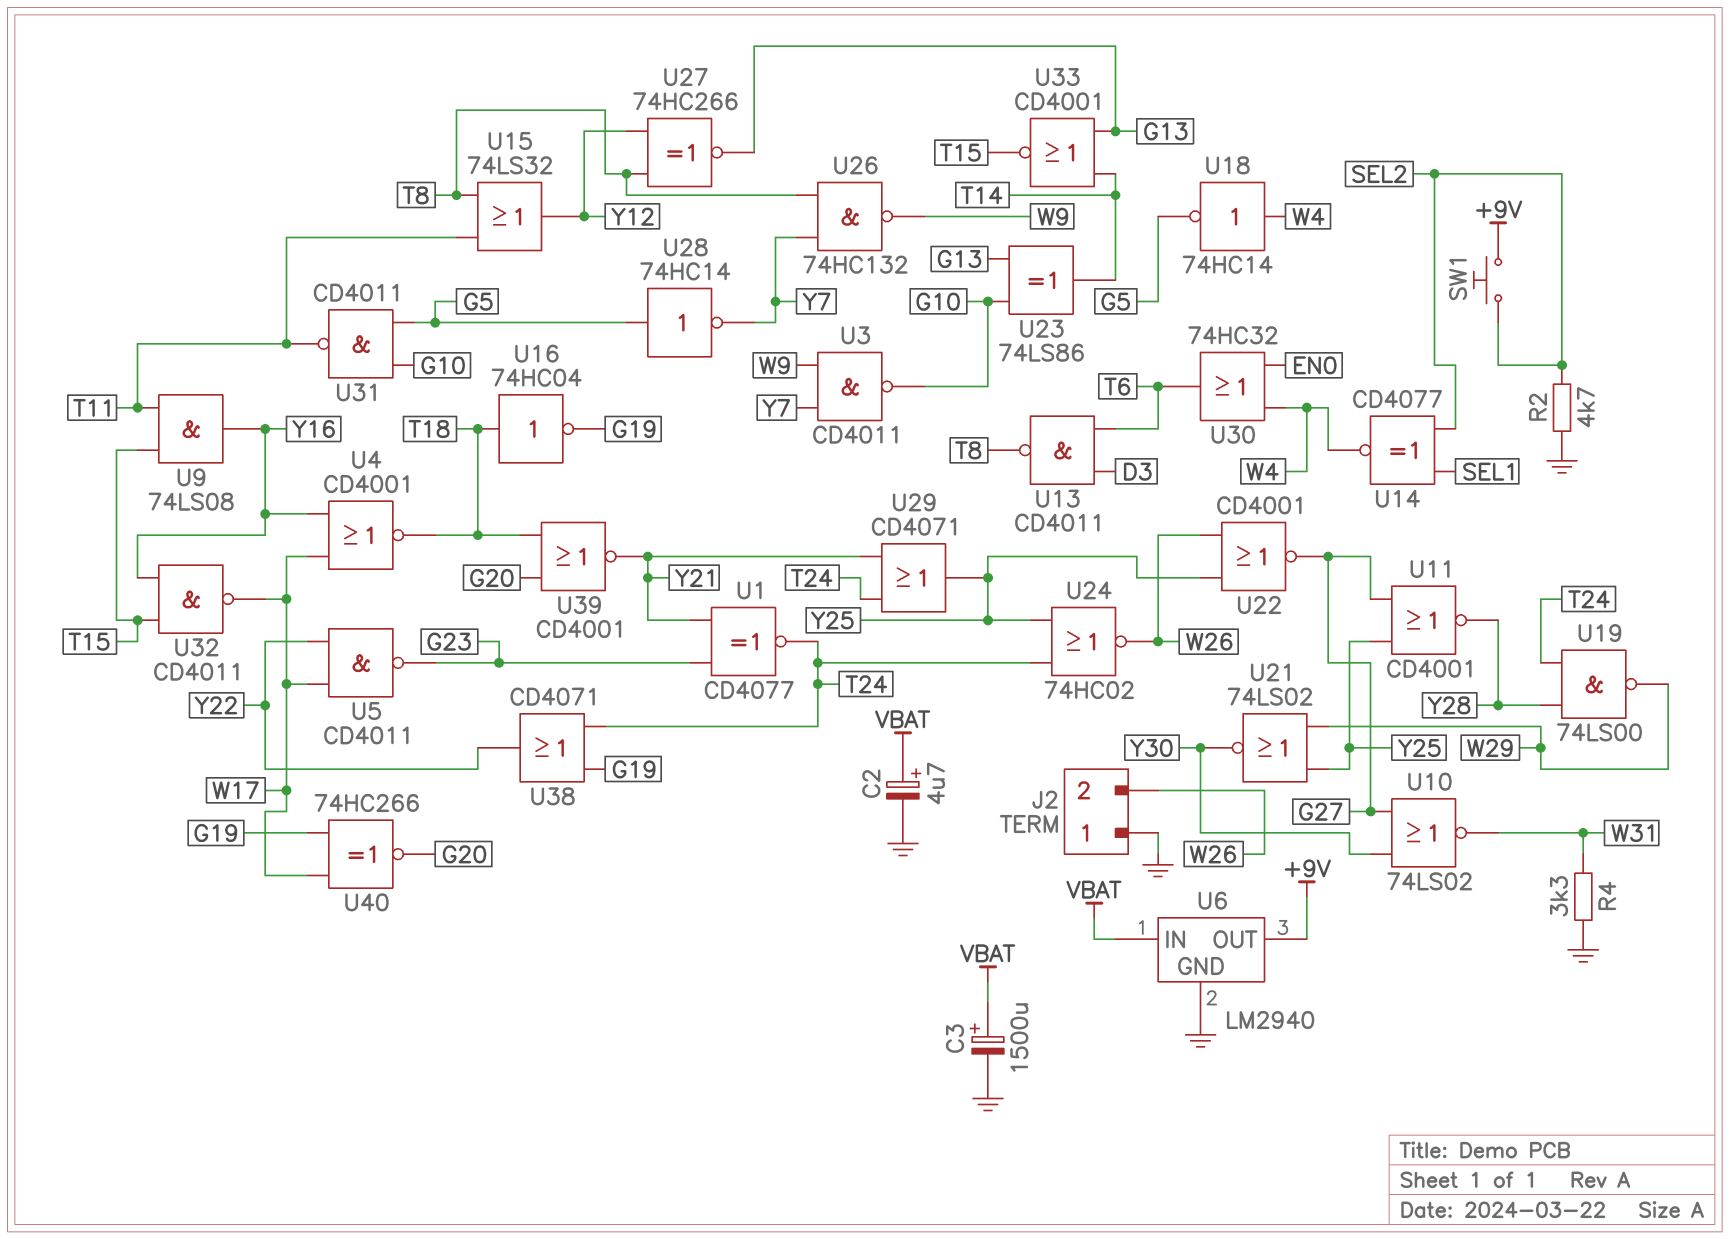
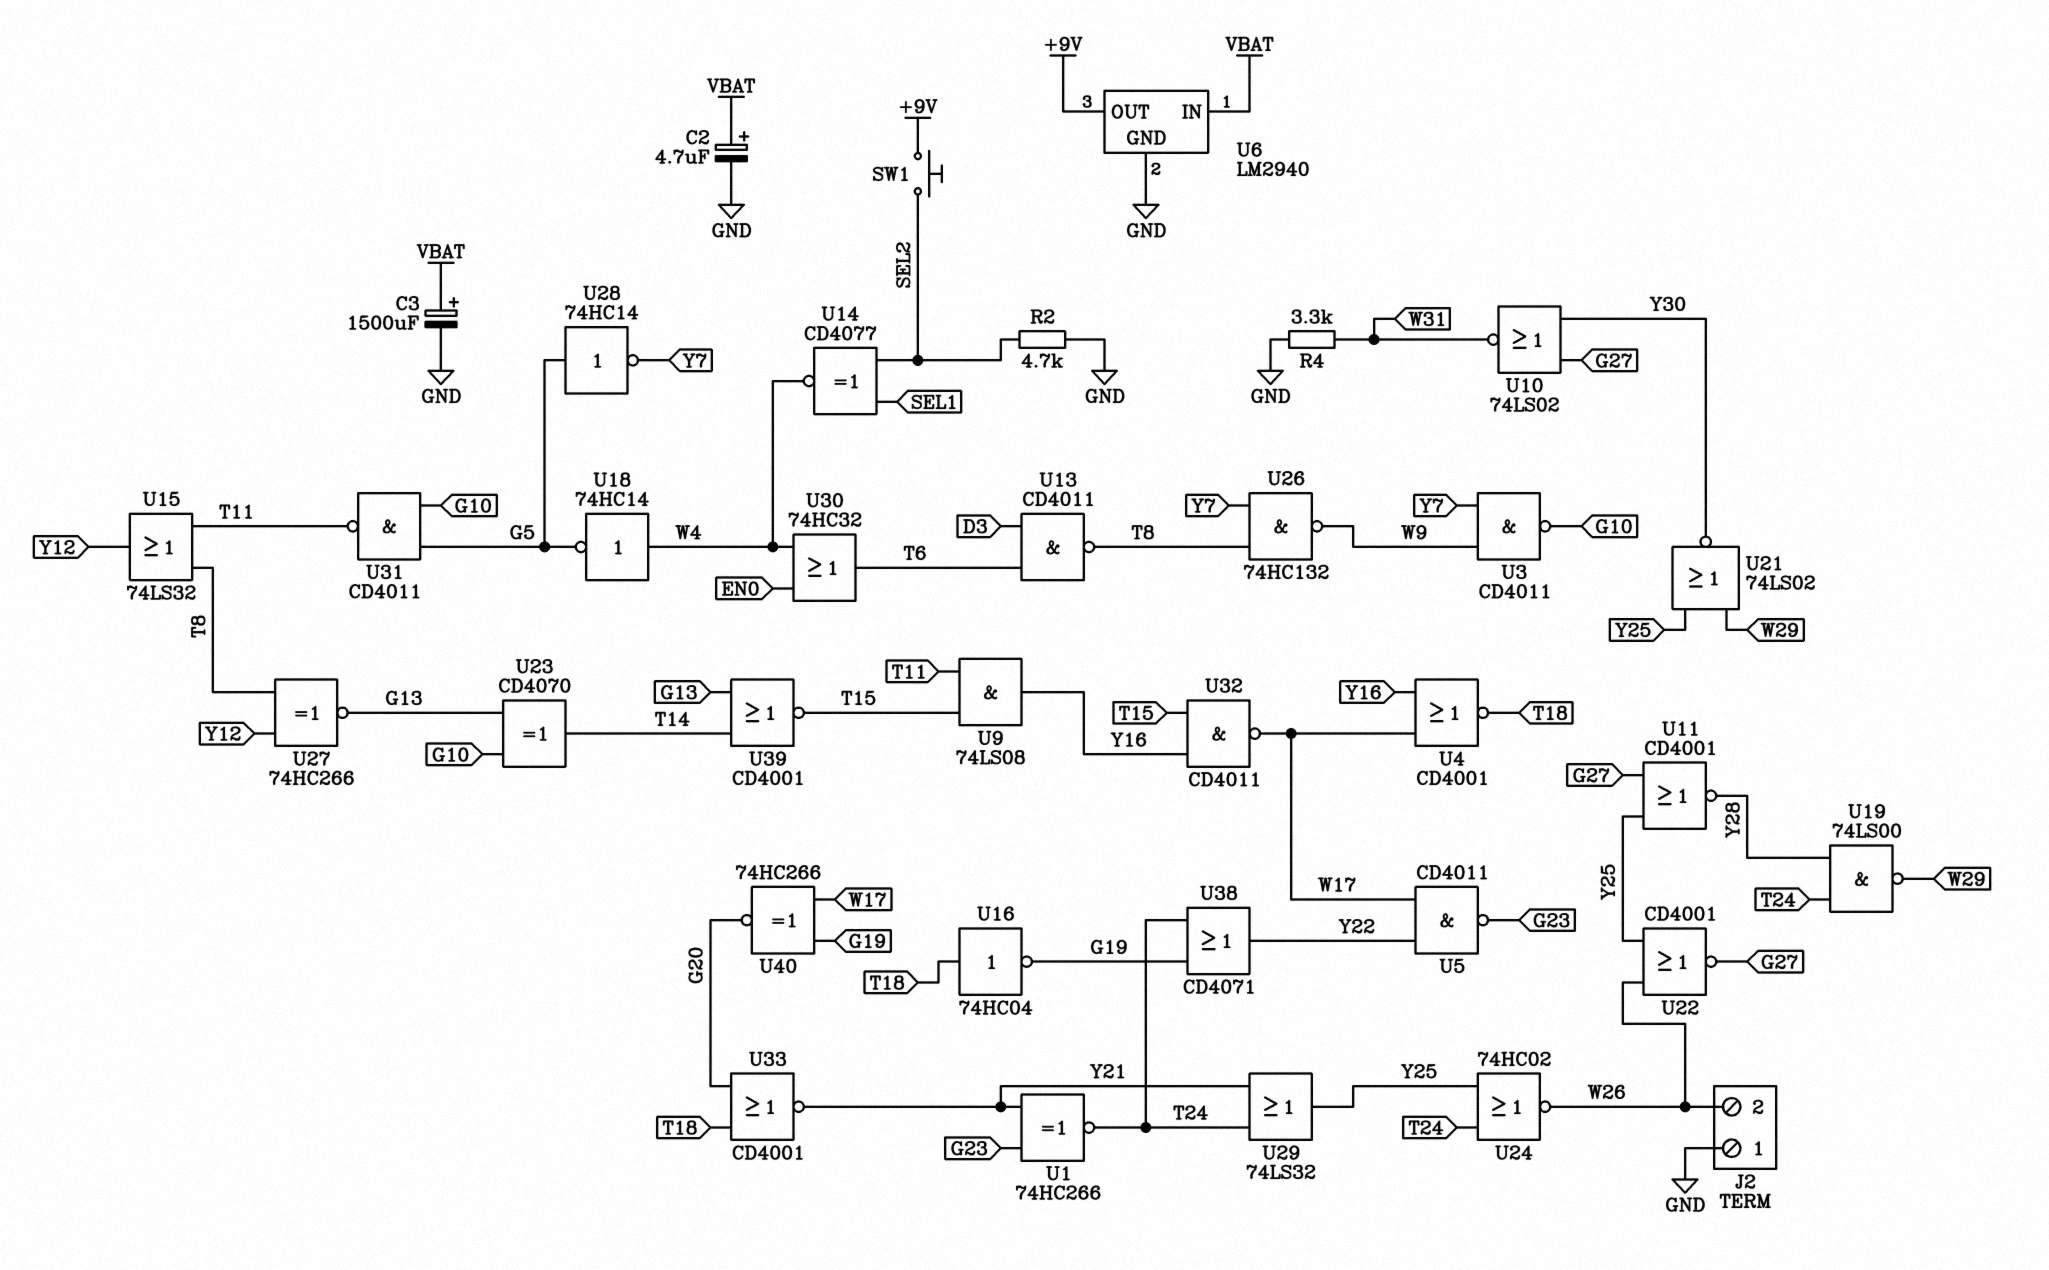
U1: XNOR CD4077 (in G23, in Y21, out T24) -> XNOR 74HC266 (in G23, in Y21, out T24)
U23: XOR 74LS86 (in G10, in G13, out T14) -> XOR CD4070 (in G10, in G13, out T14)
U29: OR CD4071 (in T24, in Y21, out Y25) -> OR 74LS32 (in T24, in Y21, out Y25)
U33: NOR CD4001 (in G13, in T14, out T15) -> NOR CD4001 (in G20, in T18, out Y21)
U39: NOR CD4001 (in G20, in T18, out Y21) -> NOR CD4001 (in G13, in T14, out T15)

